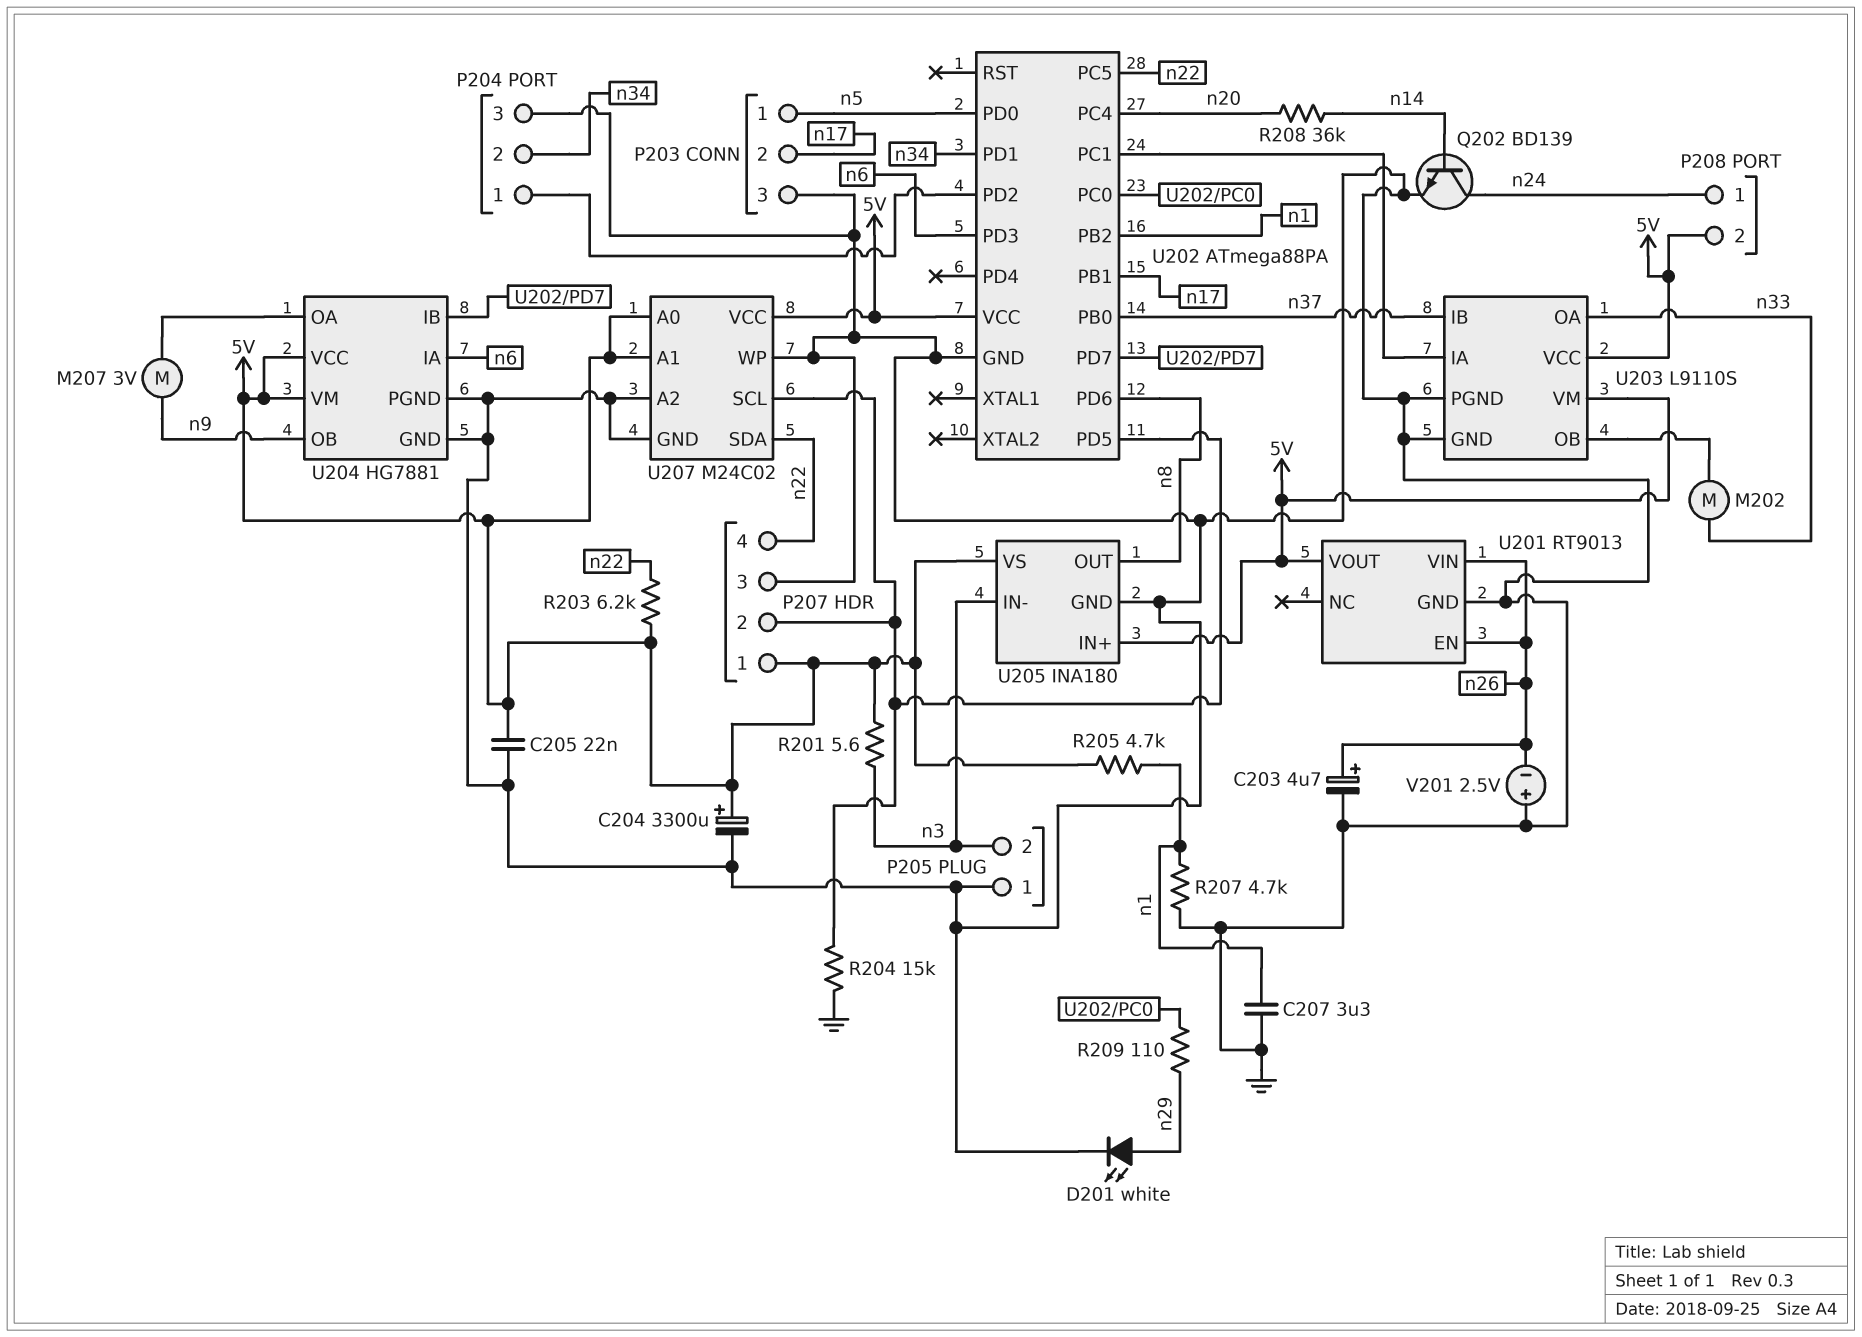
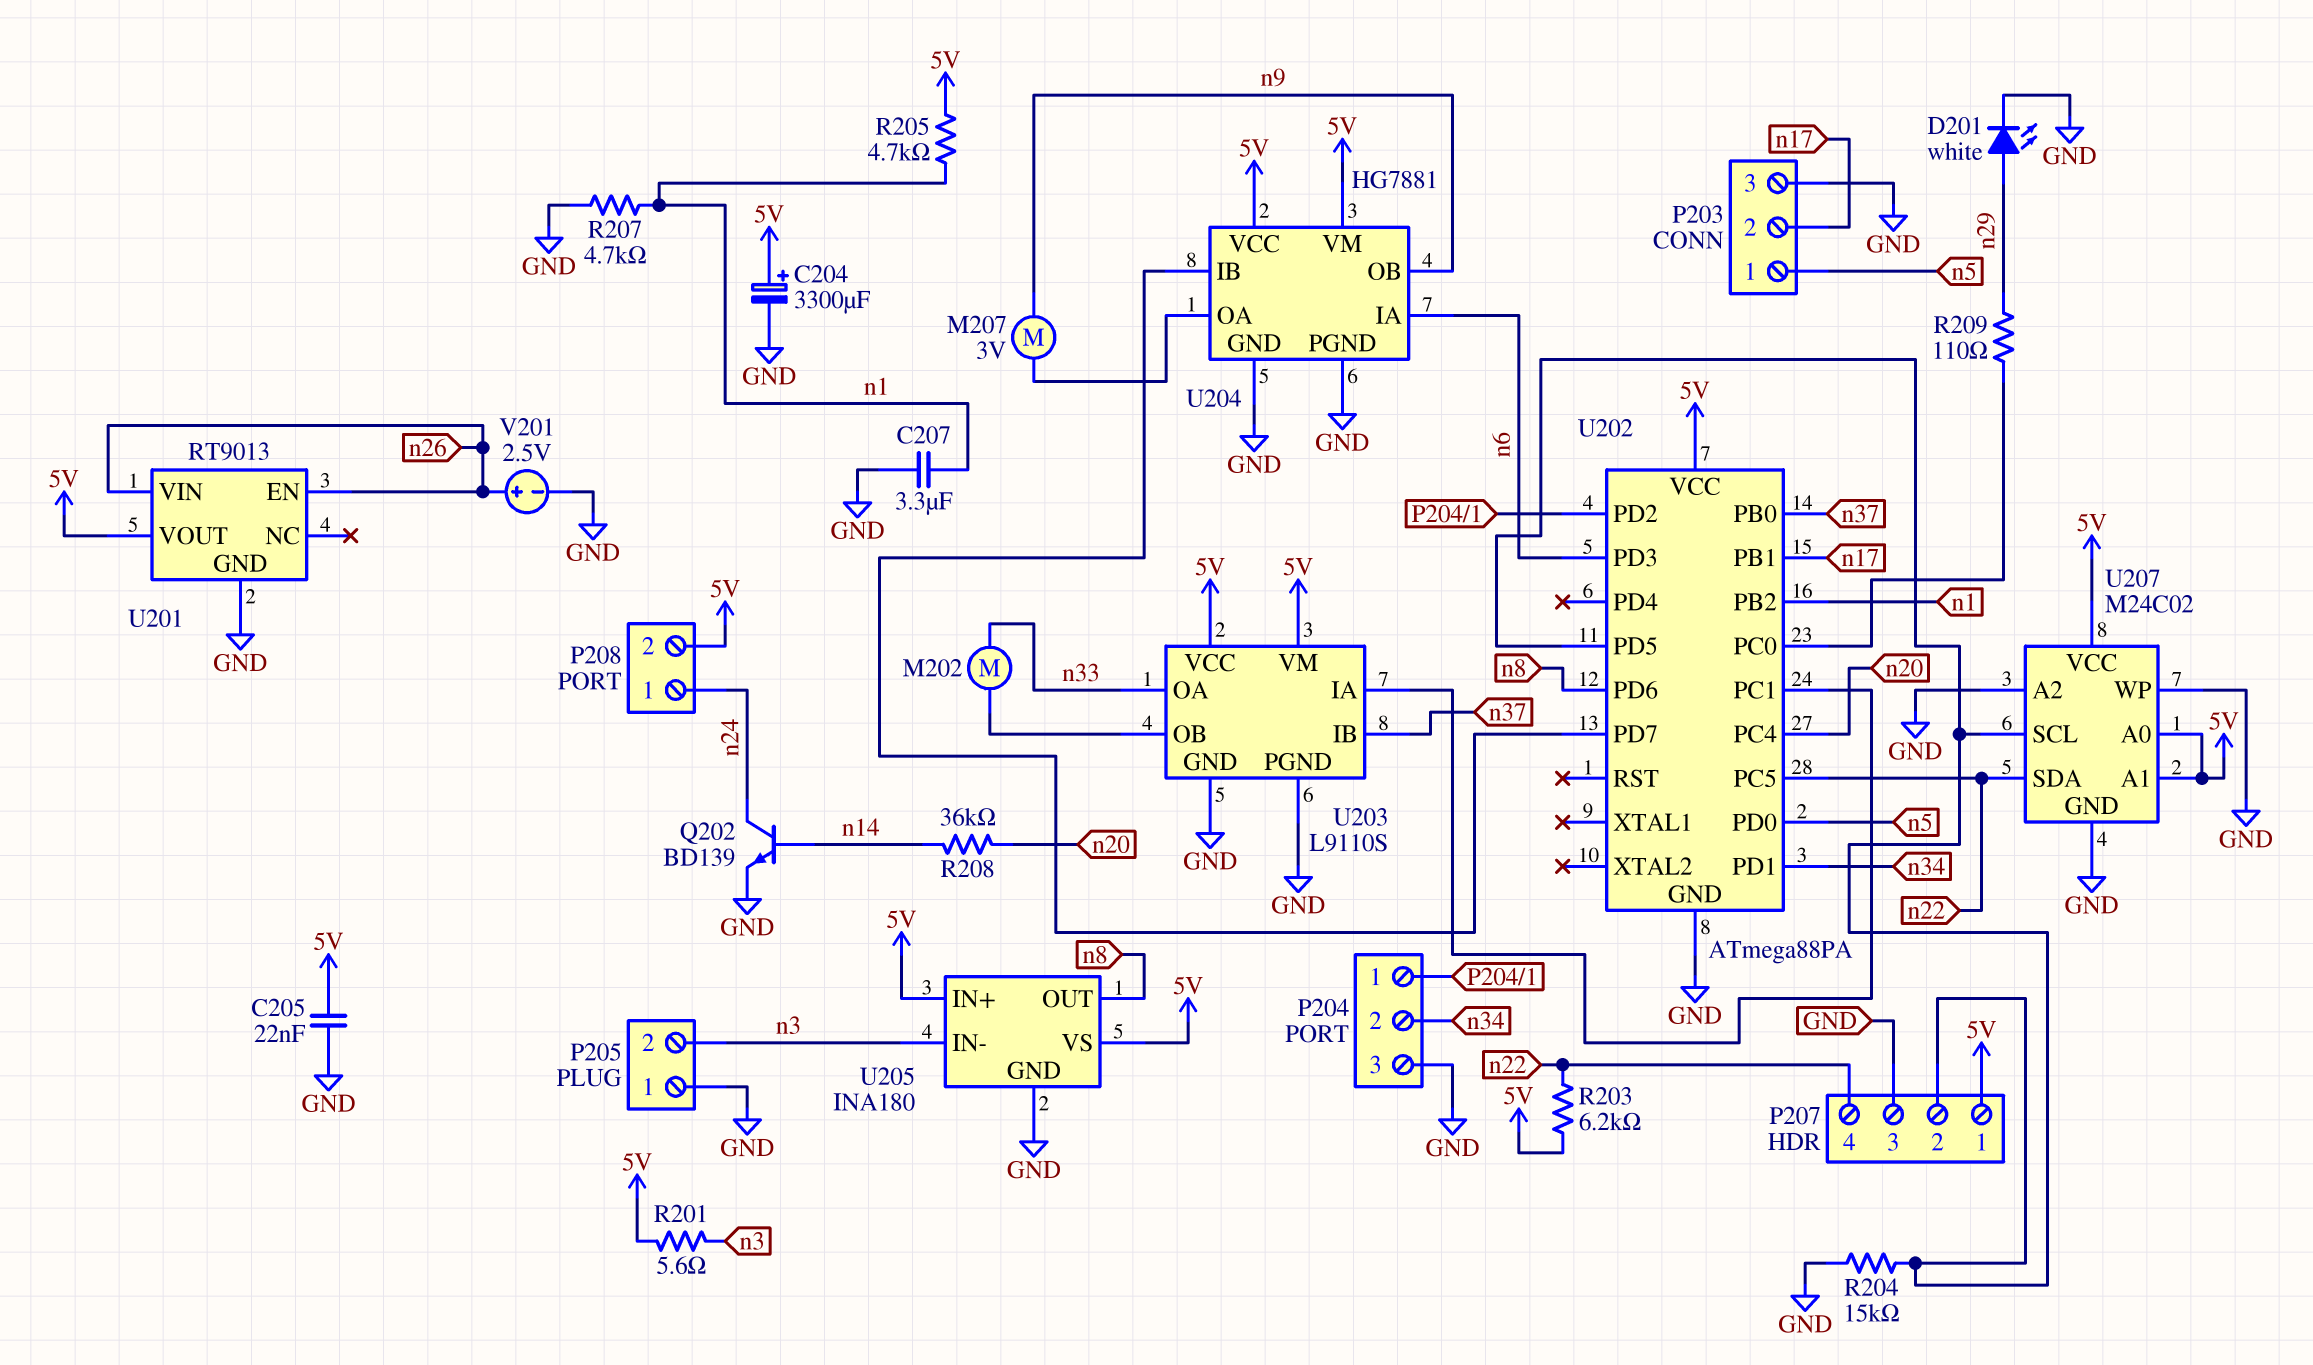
C203: 4.7uF (plus n26, minus GND) -> none
V201: 2.5V (plus GND, minus n26) -> 2.5V (plus n26, minus GND)

